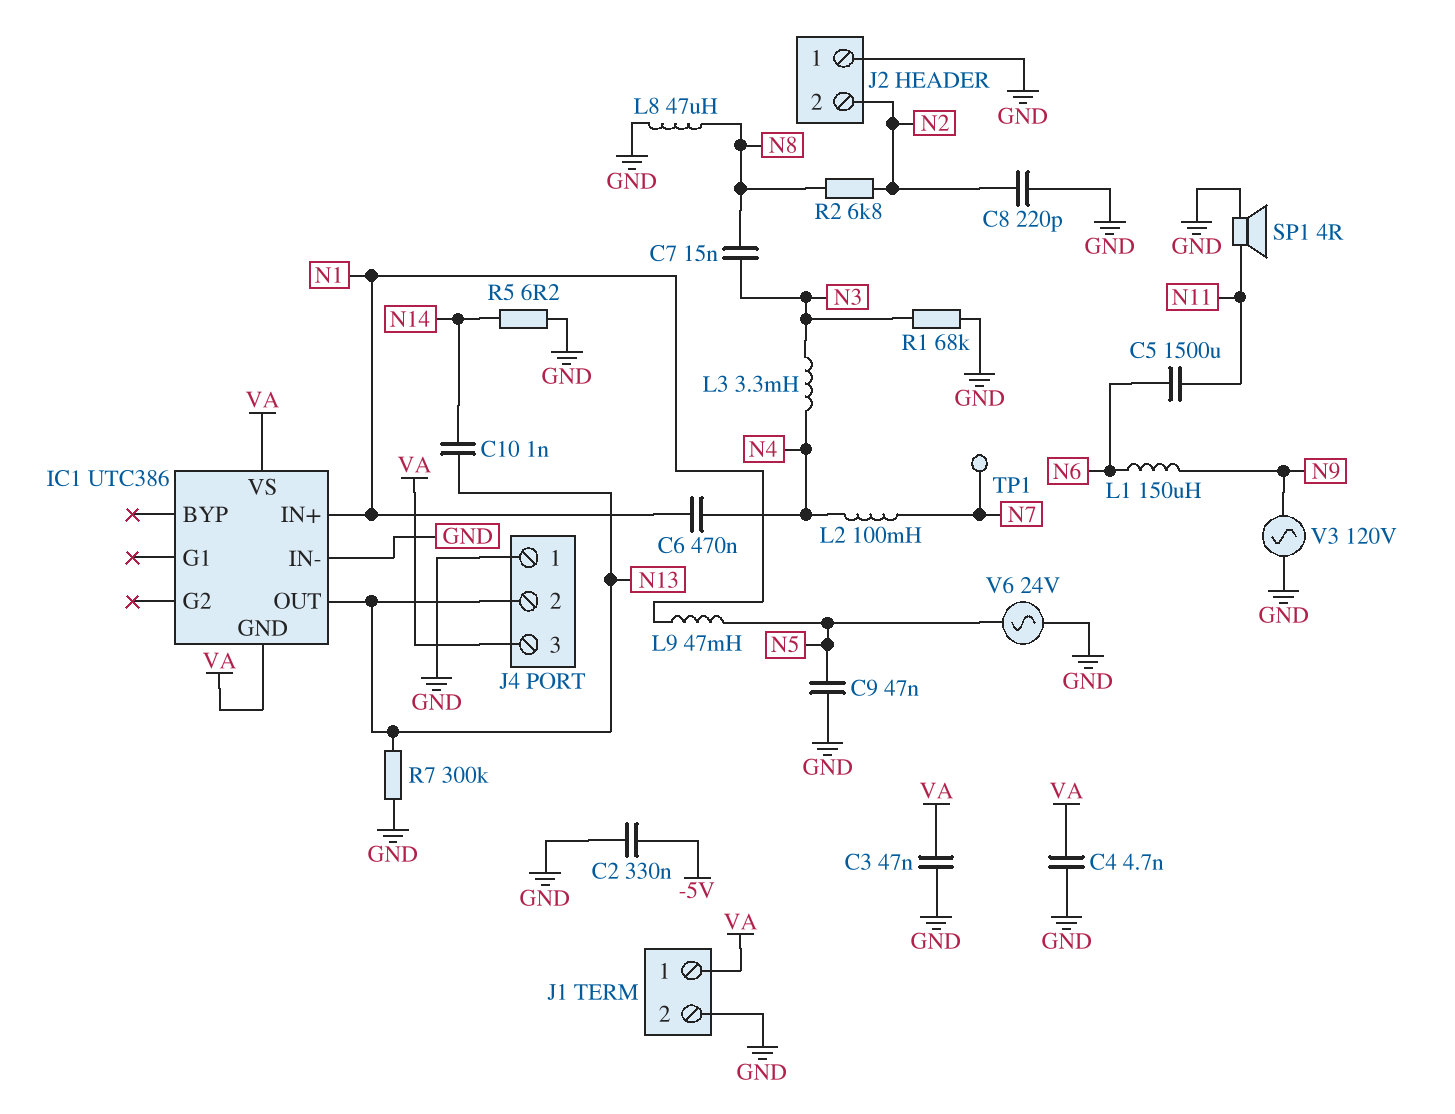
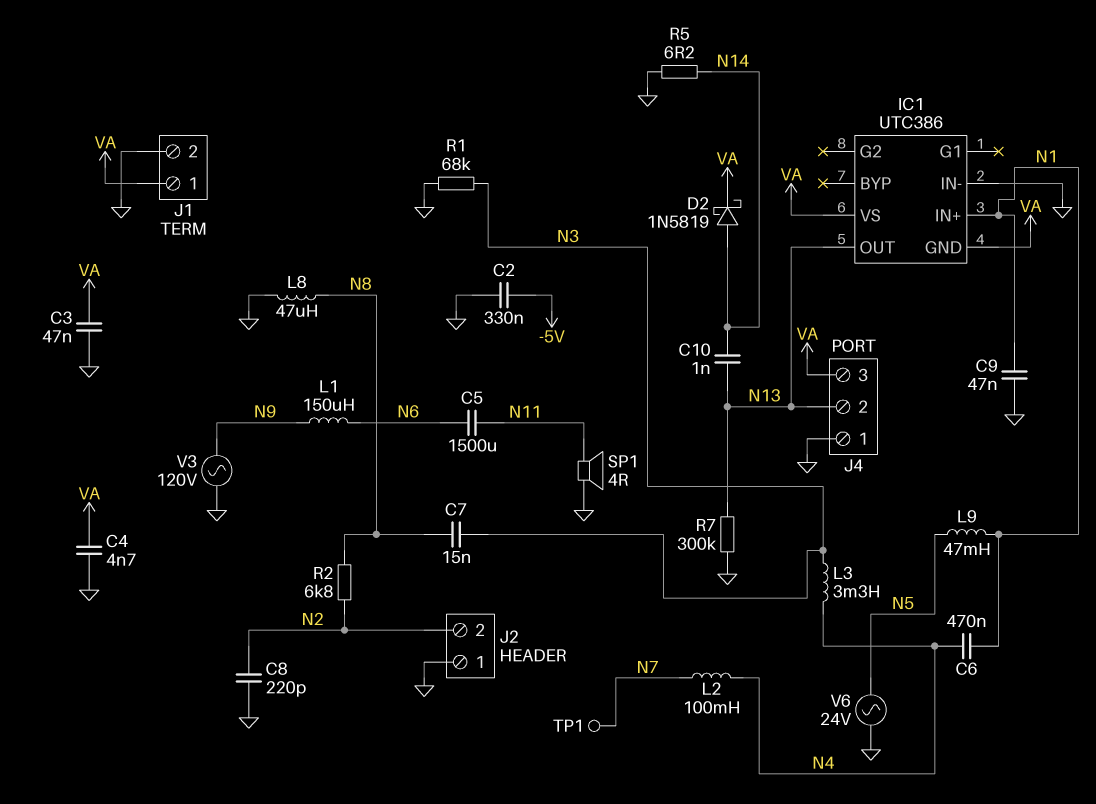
C9: 47nF (GND, N5) -> 47nF (GND, N1)
D2: none -> schottky 1N5819 (A N14, K VA)

